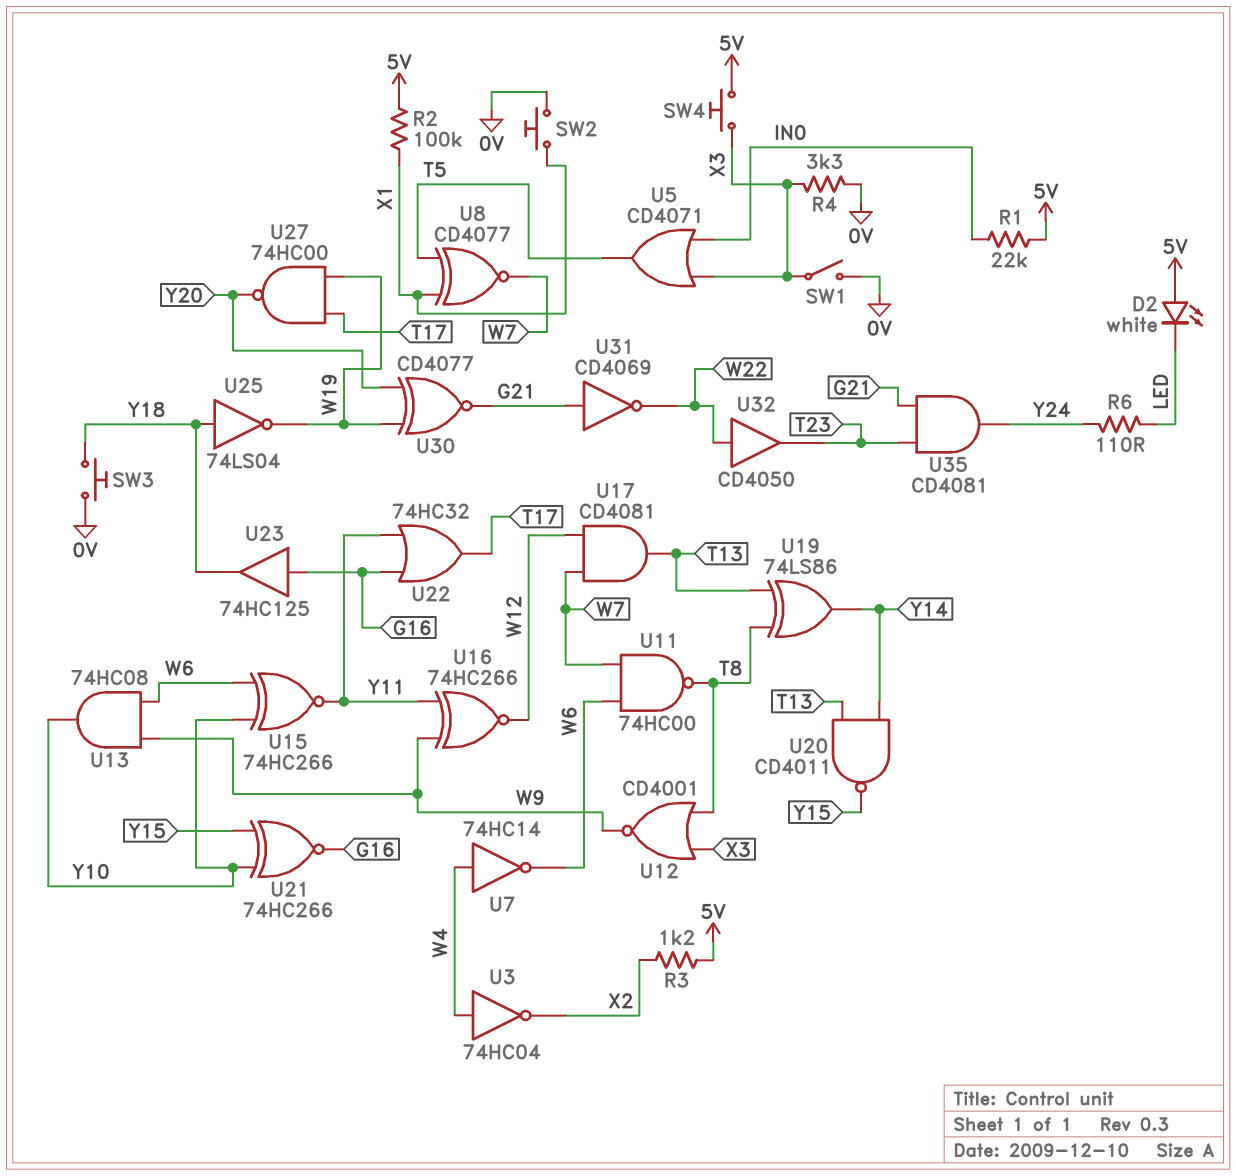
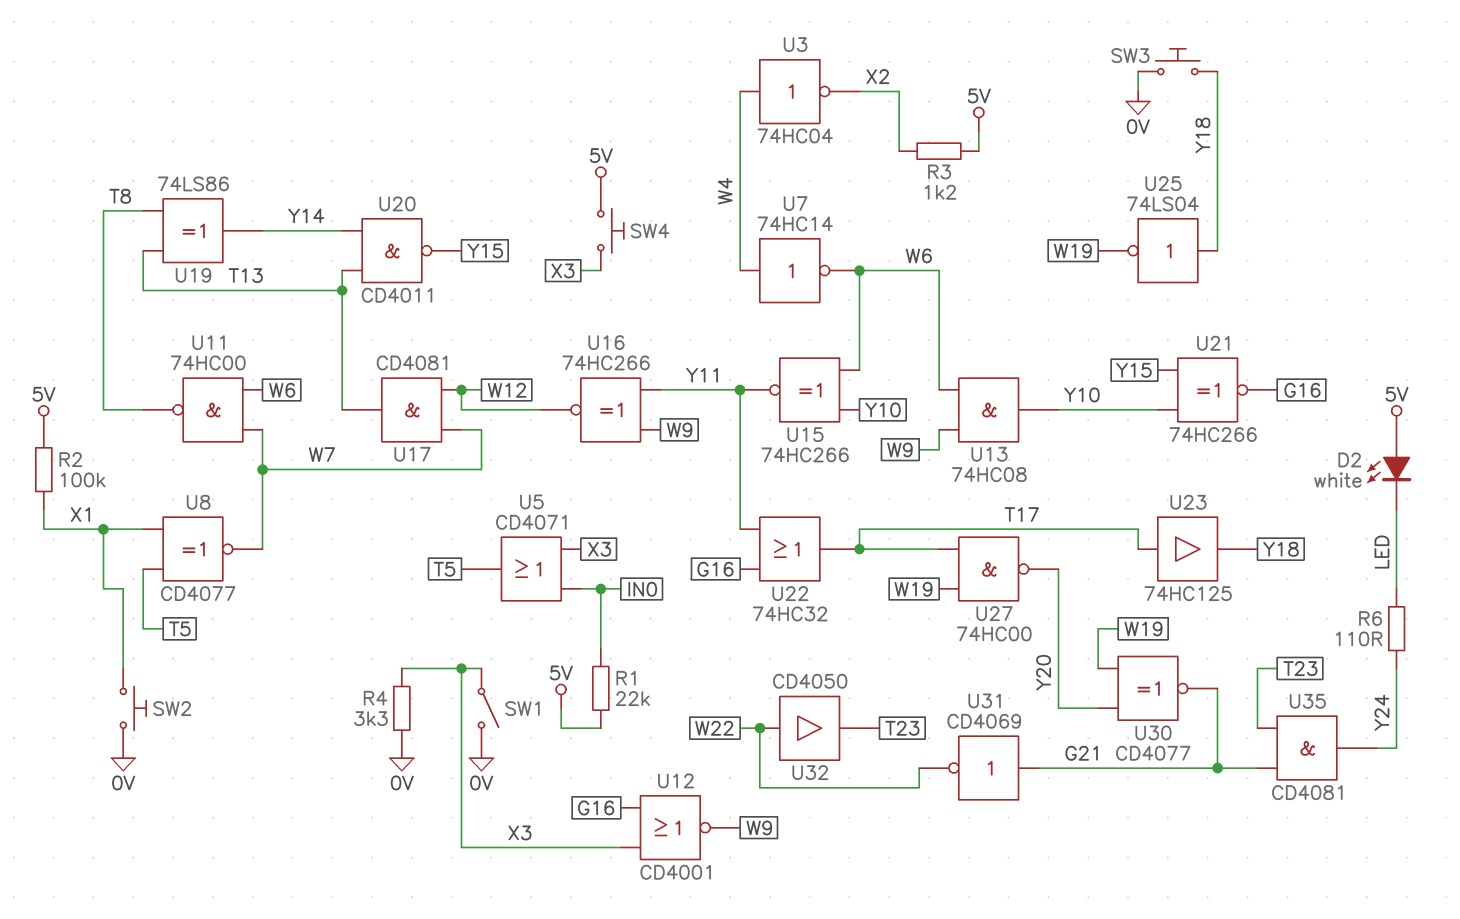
U12: NOR CD4001 (in T8, in X3, out W9) -> NOR CD4001 (in G16, in X3, out W9)
U23: buffer 74HC125 (in G16, out Y18) -> buffer 74HC125 (in T17, out Y18)

